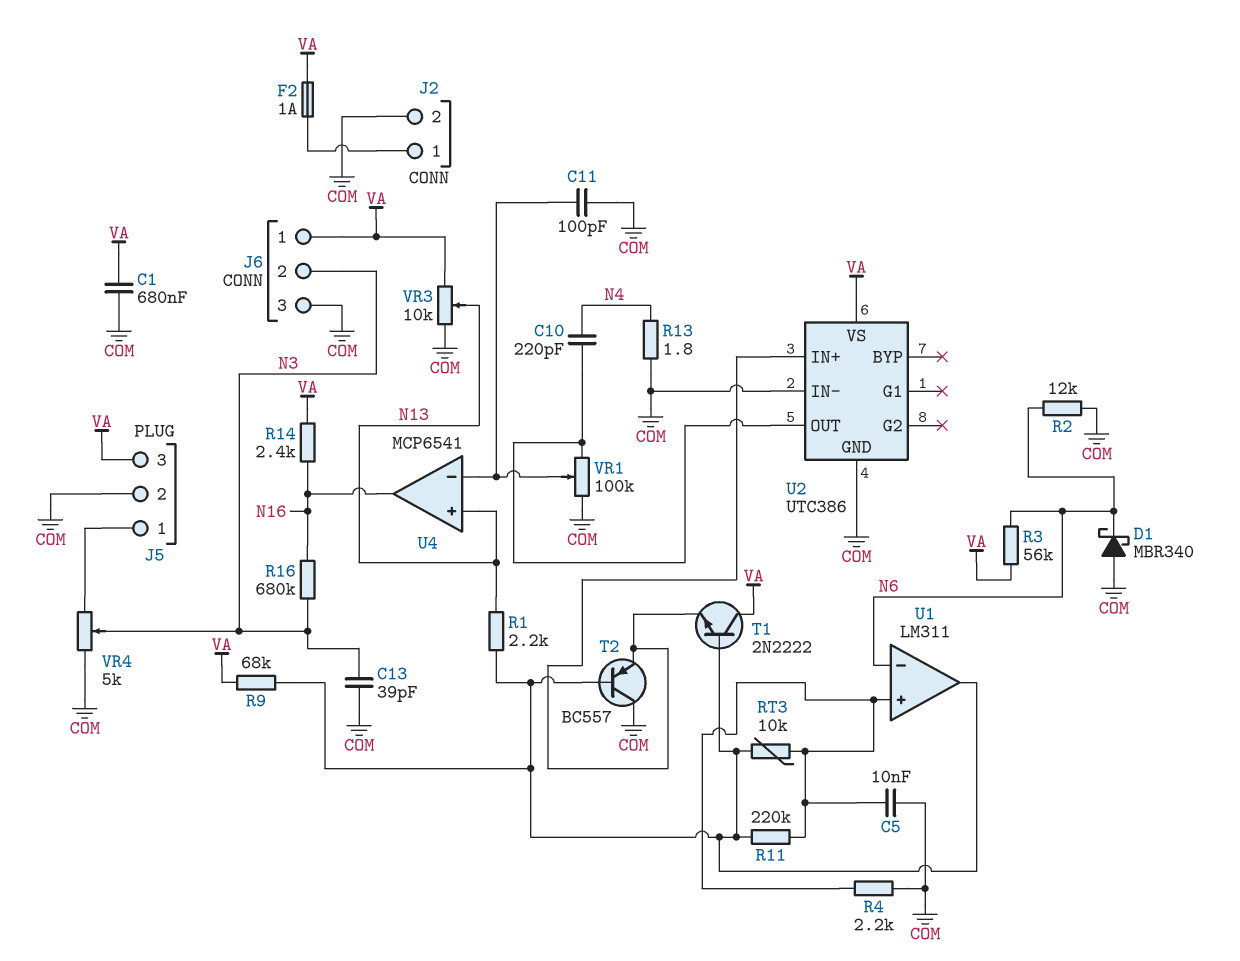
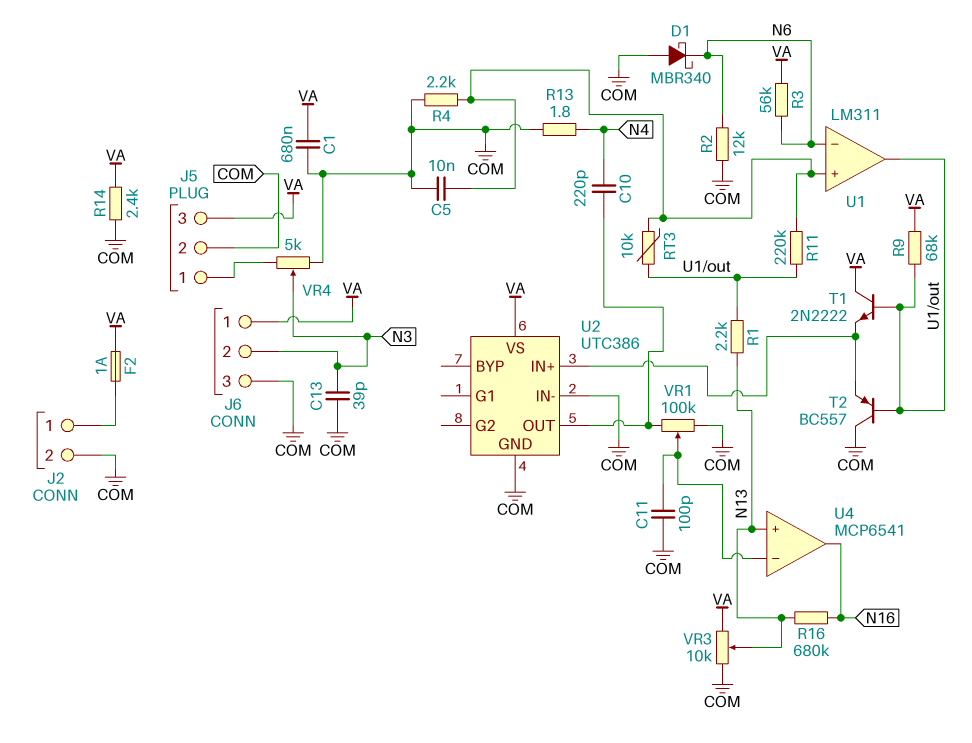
R14: 2.4k (N16, VA) -> 2.4k (COM, VA)
R16: 680k (N3, N16) -> 680k (N13, N16)

